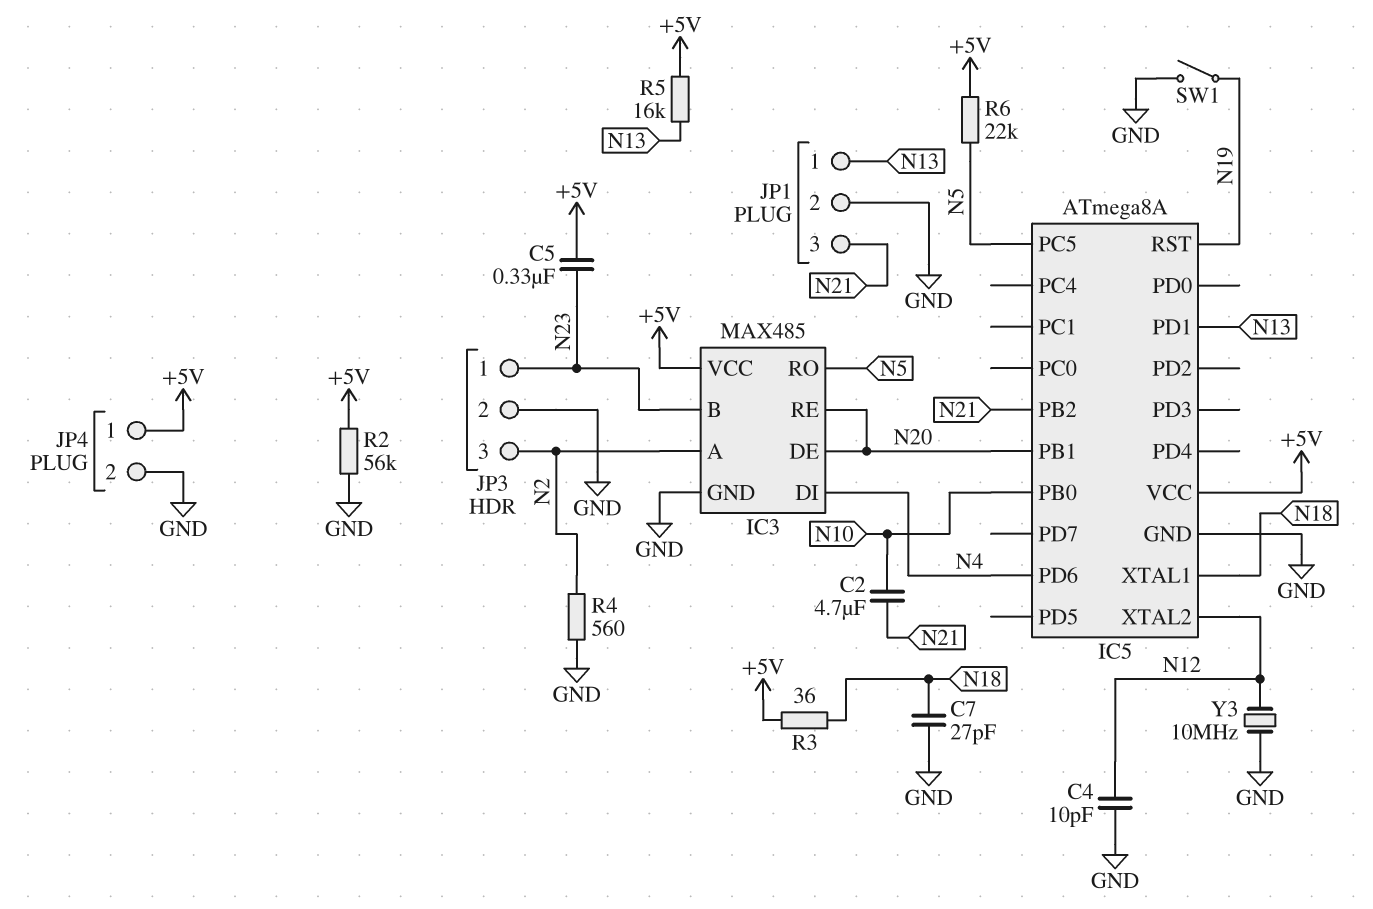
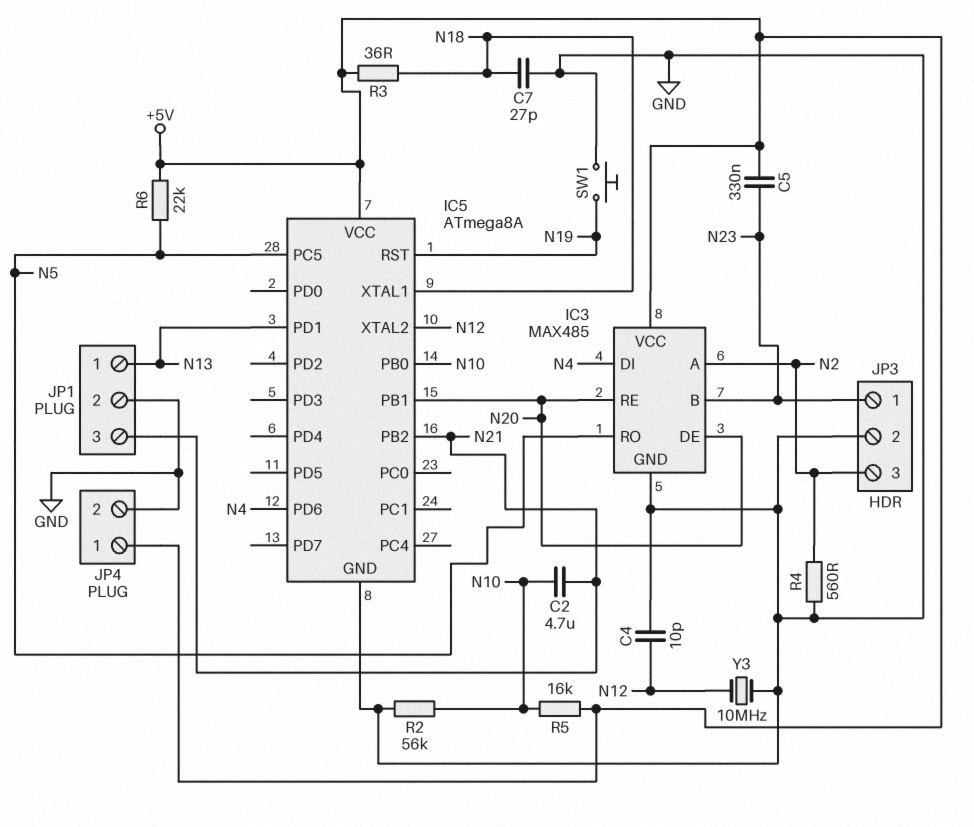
R2: 56k (+5V, GND) -> 56k (GND, N10)
R5: 16k (+5V, N13) -> 16k (+5V, N10)
SW1: switch (GND, N19) -> button (GND, N19)

